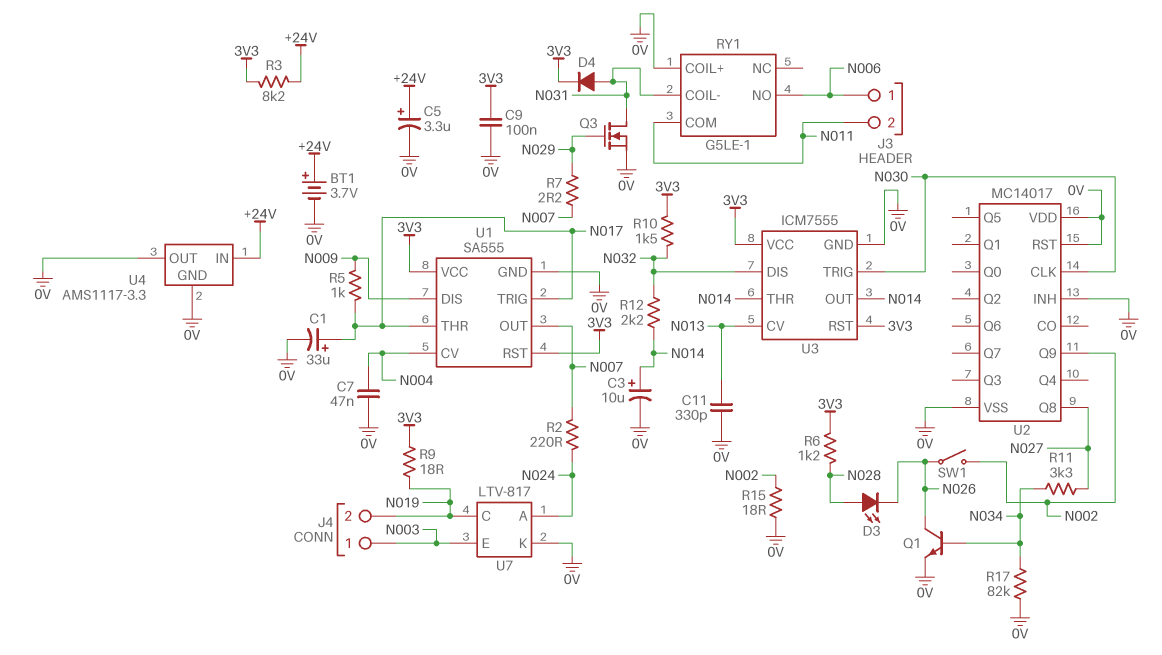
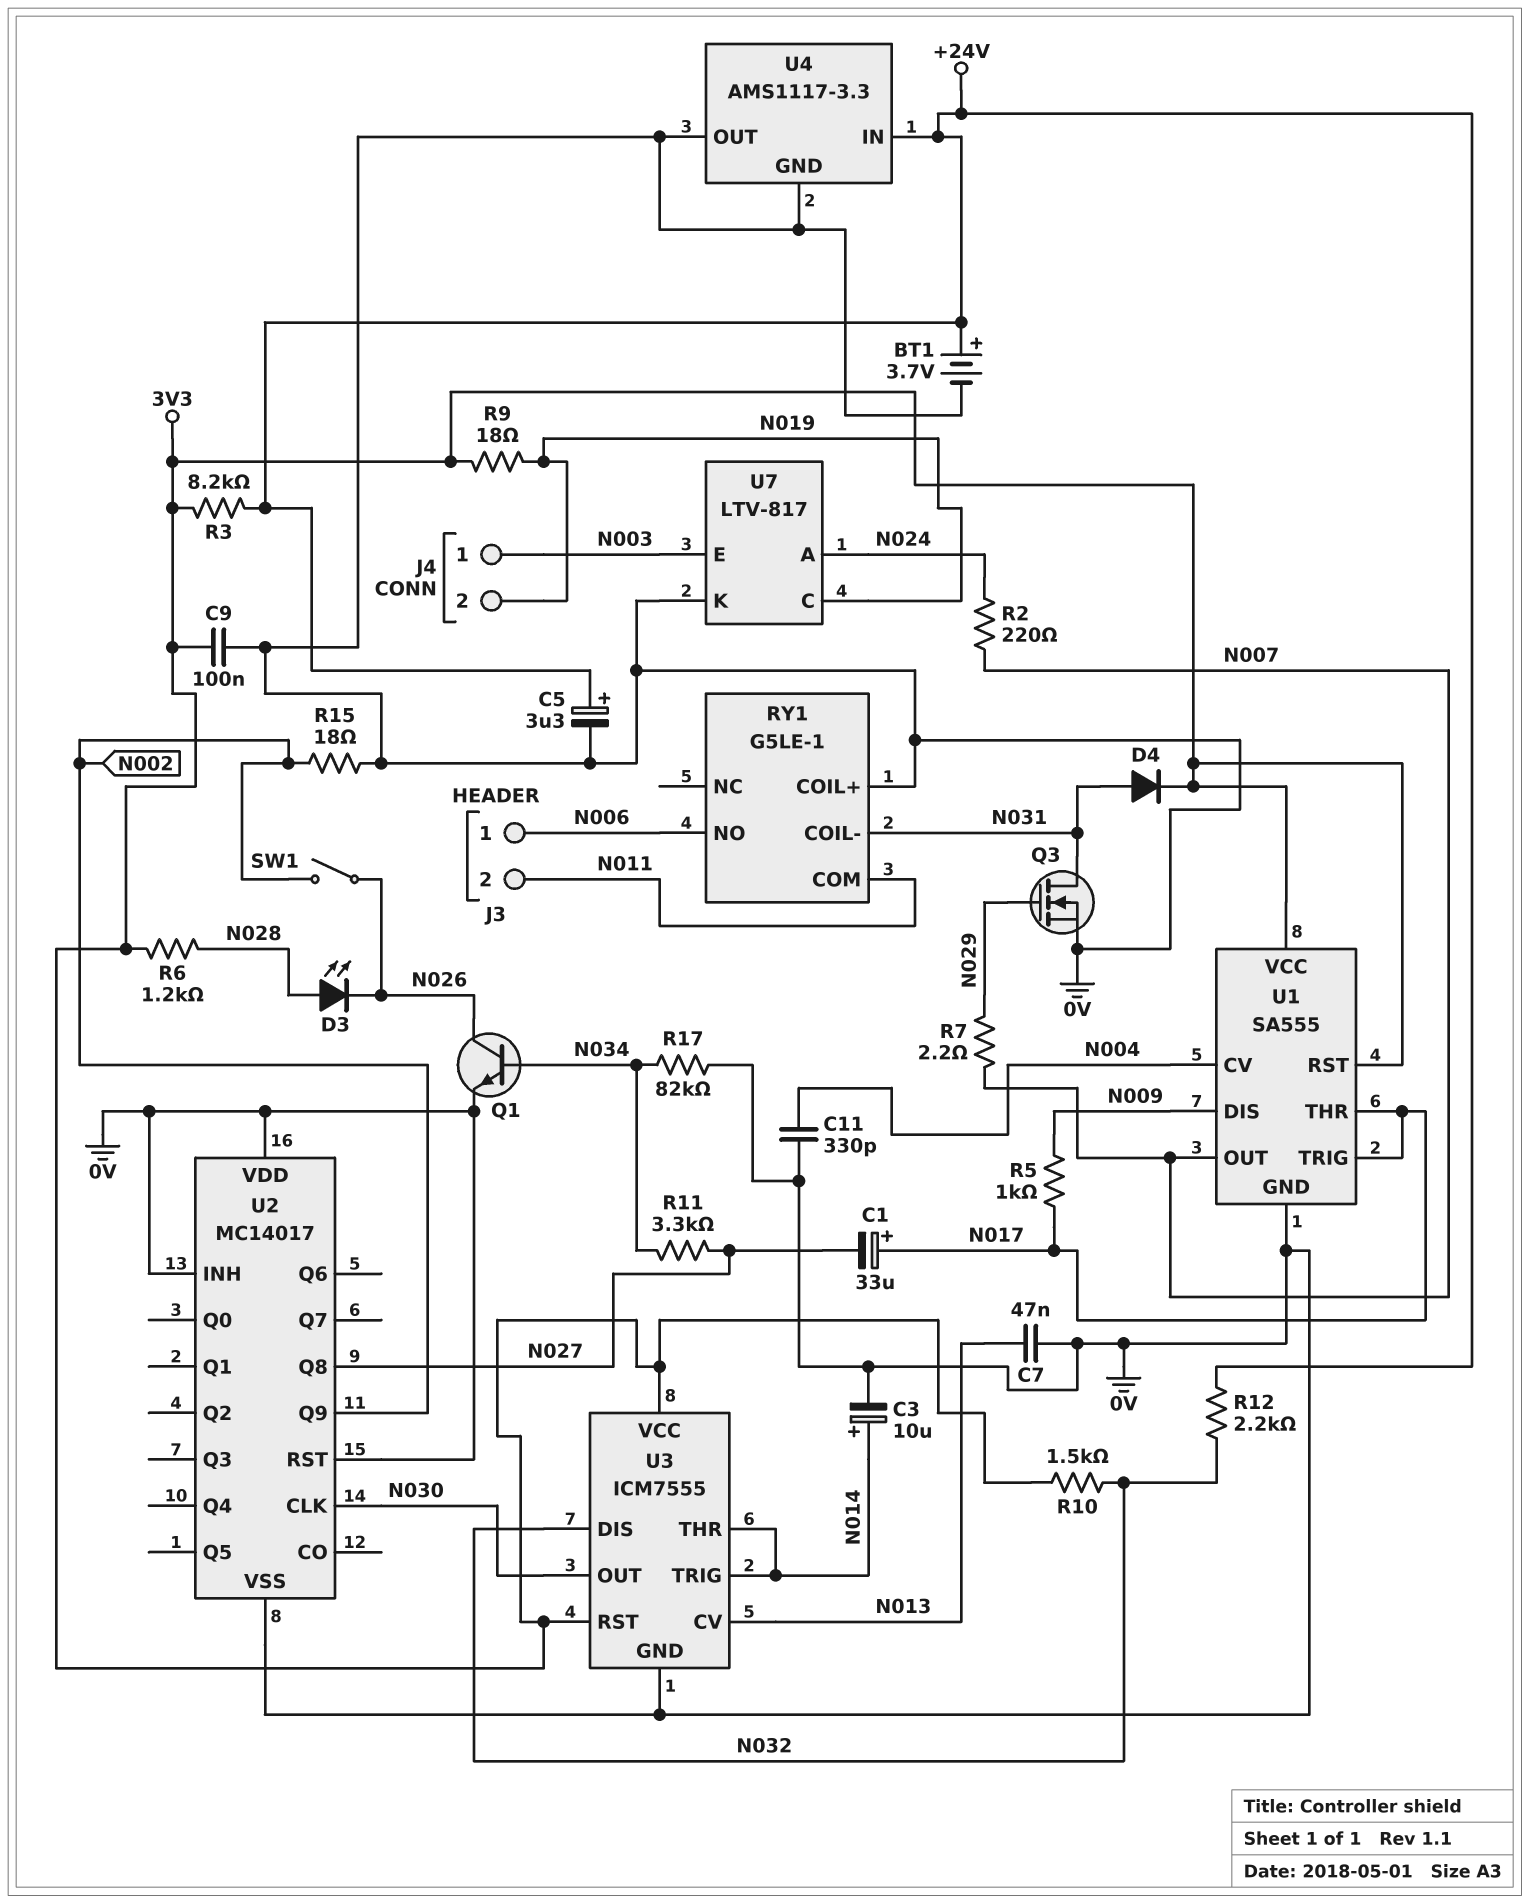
C1: 33uF (plus N017, minus 0V) -> 33uF (plus N017, minus N027)
C7: 47nF (0V, N004) -> 47nF (0V, N013)
C11: 330pF (0V, N013) -> 330pF (0V, N004)
R12: 2.2k (N014, N032) -> 2.2k (+24V, N032)
U3 pin OUT: N014 -> N030
U3 pin TRIG: N030 -> N014

